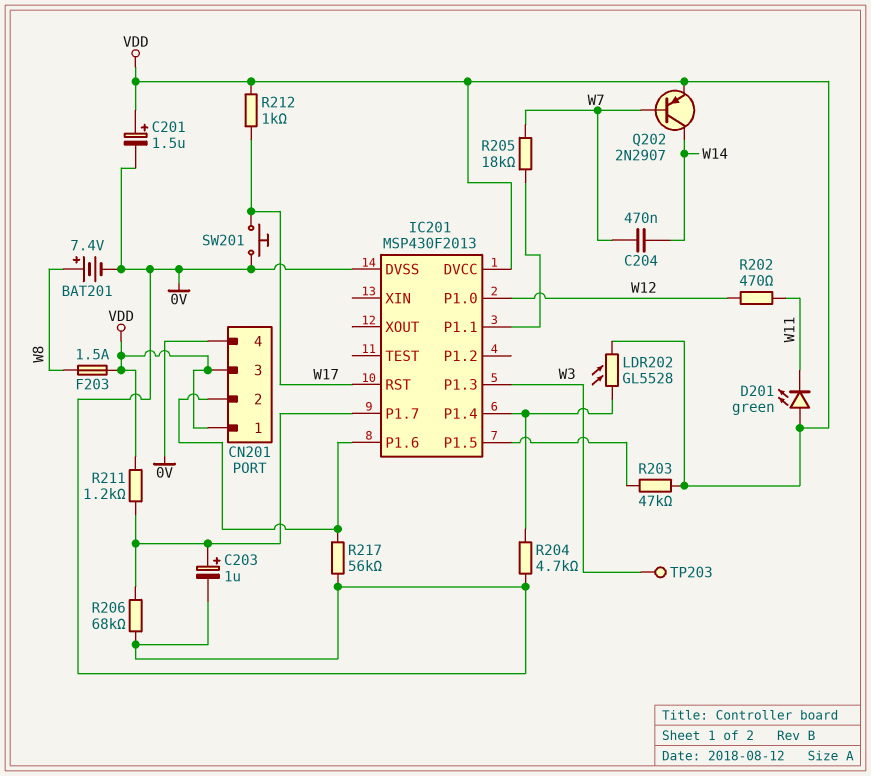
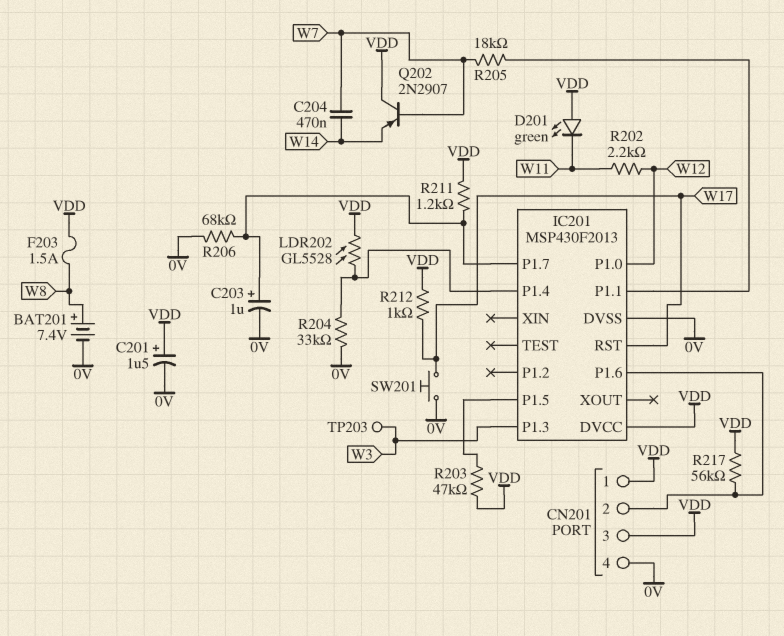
Q202: PNP 2N2907 (B W7, C W14, E VDD) -> PNP 2N2907 (B W7, C VDD, E W14)
R202: 470 (W11, W12) -> 2.2k (W11, W12)
R204: 4.7k (0V, IC201/P1.4) -> 33k (0V, IC201/P1.4)
R217: 56k (0V, CN201/2) -> 56k (CN201/2, VDD)

